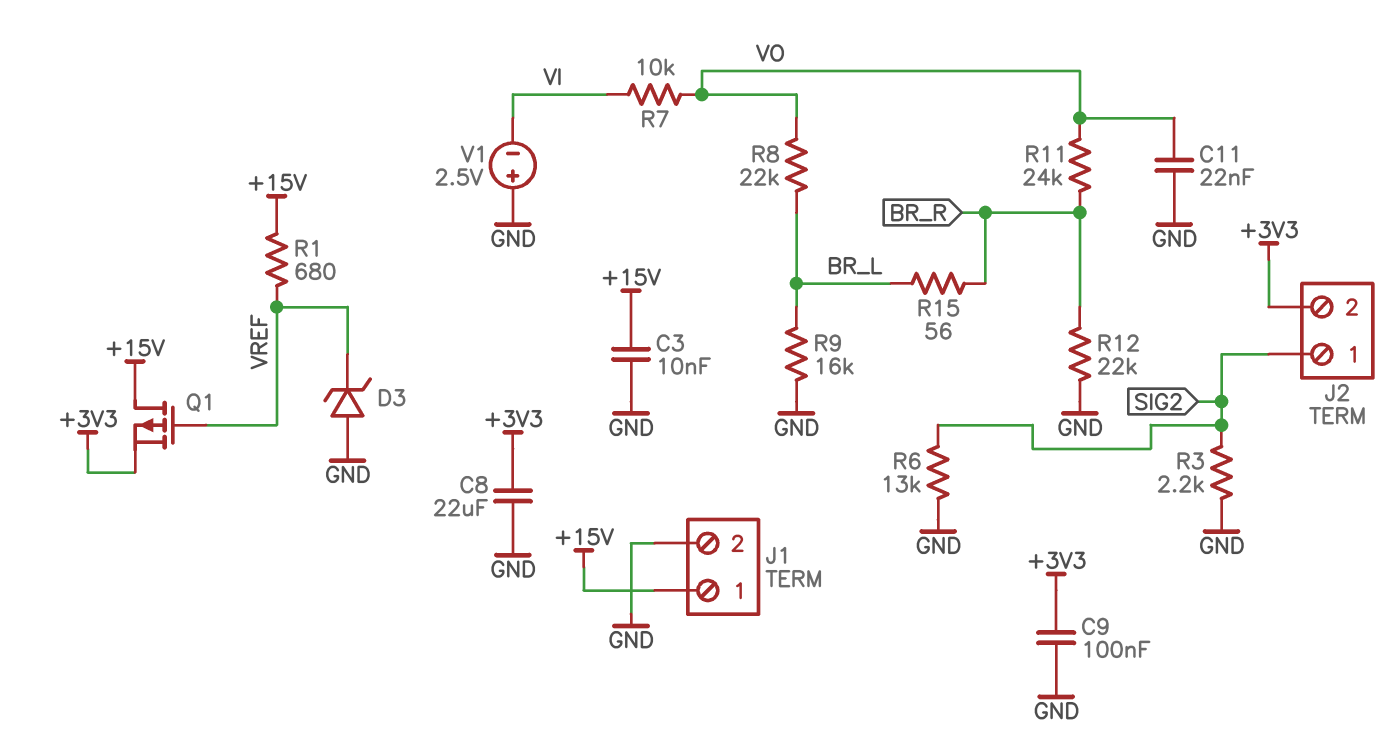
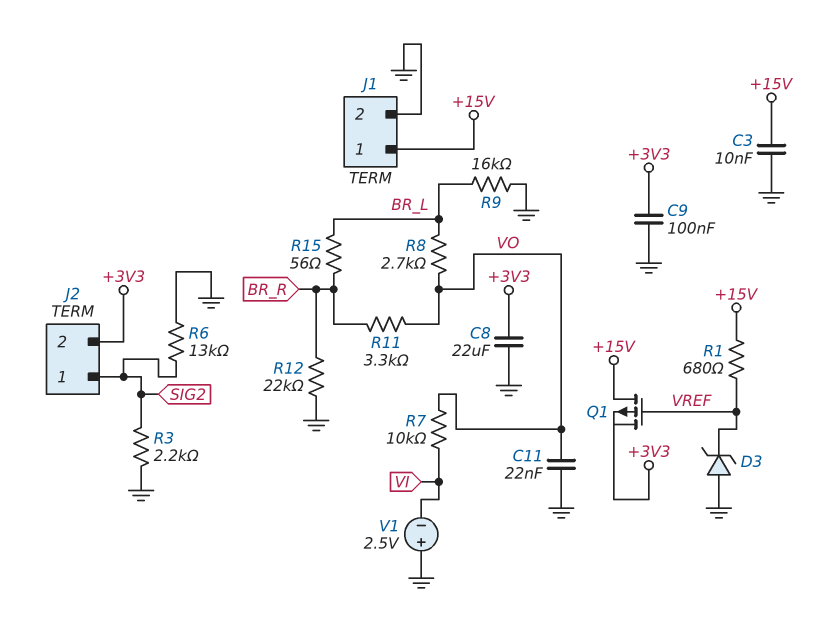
R8: 22k (BR_L, VO) -> 2.7k (BR_L, VO)
R11: 24k (BR_R, VO) -> 3.3k (BR_R, VO)

